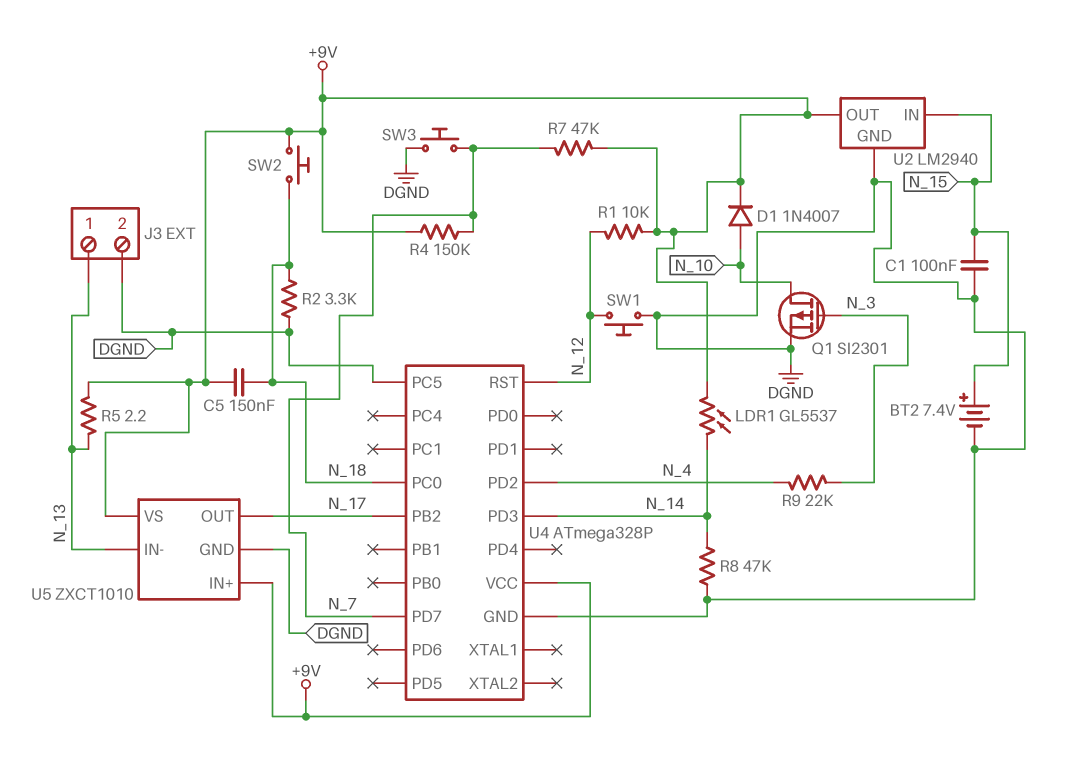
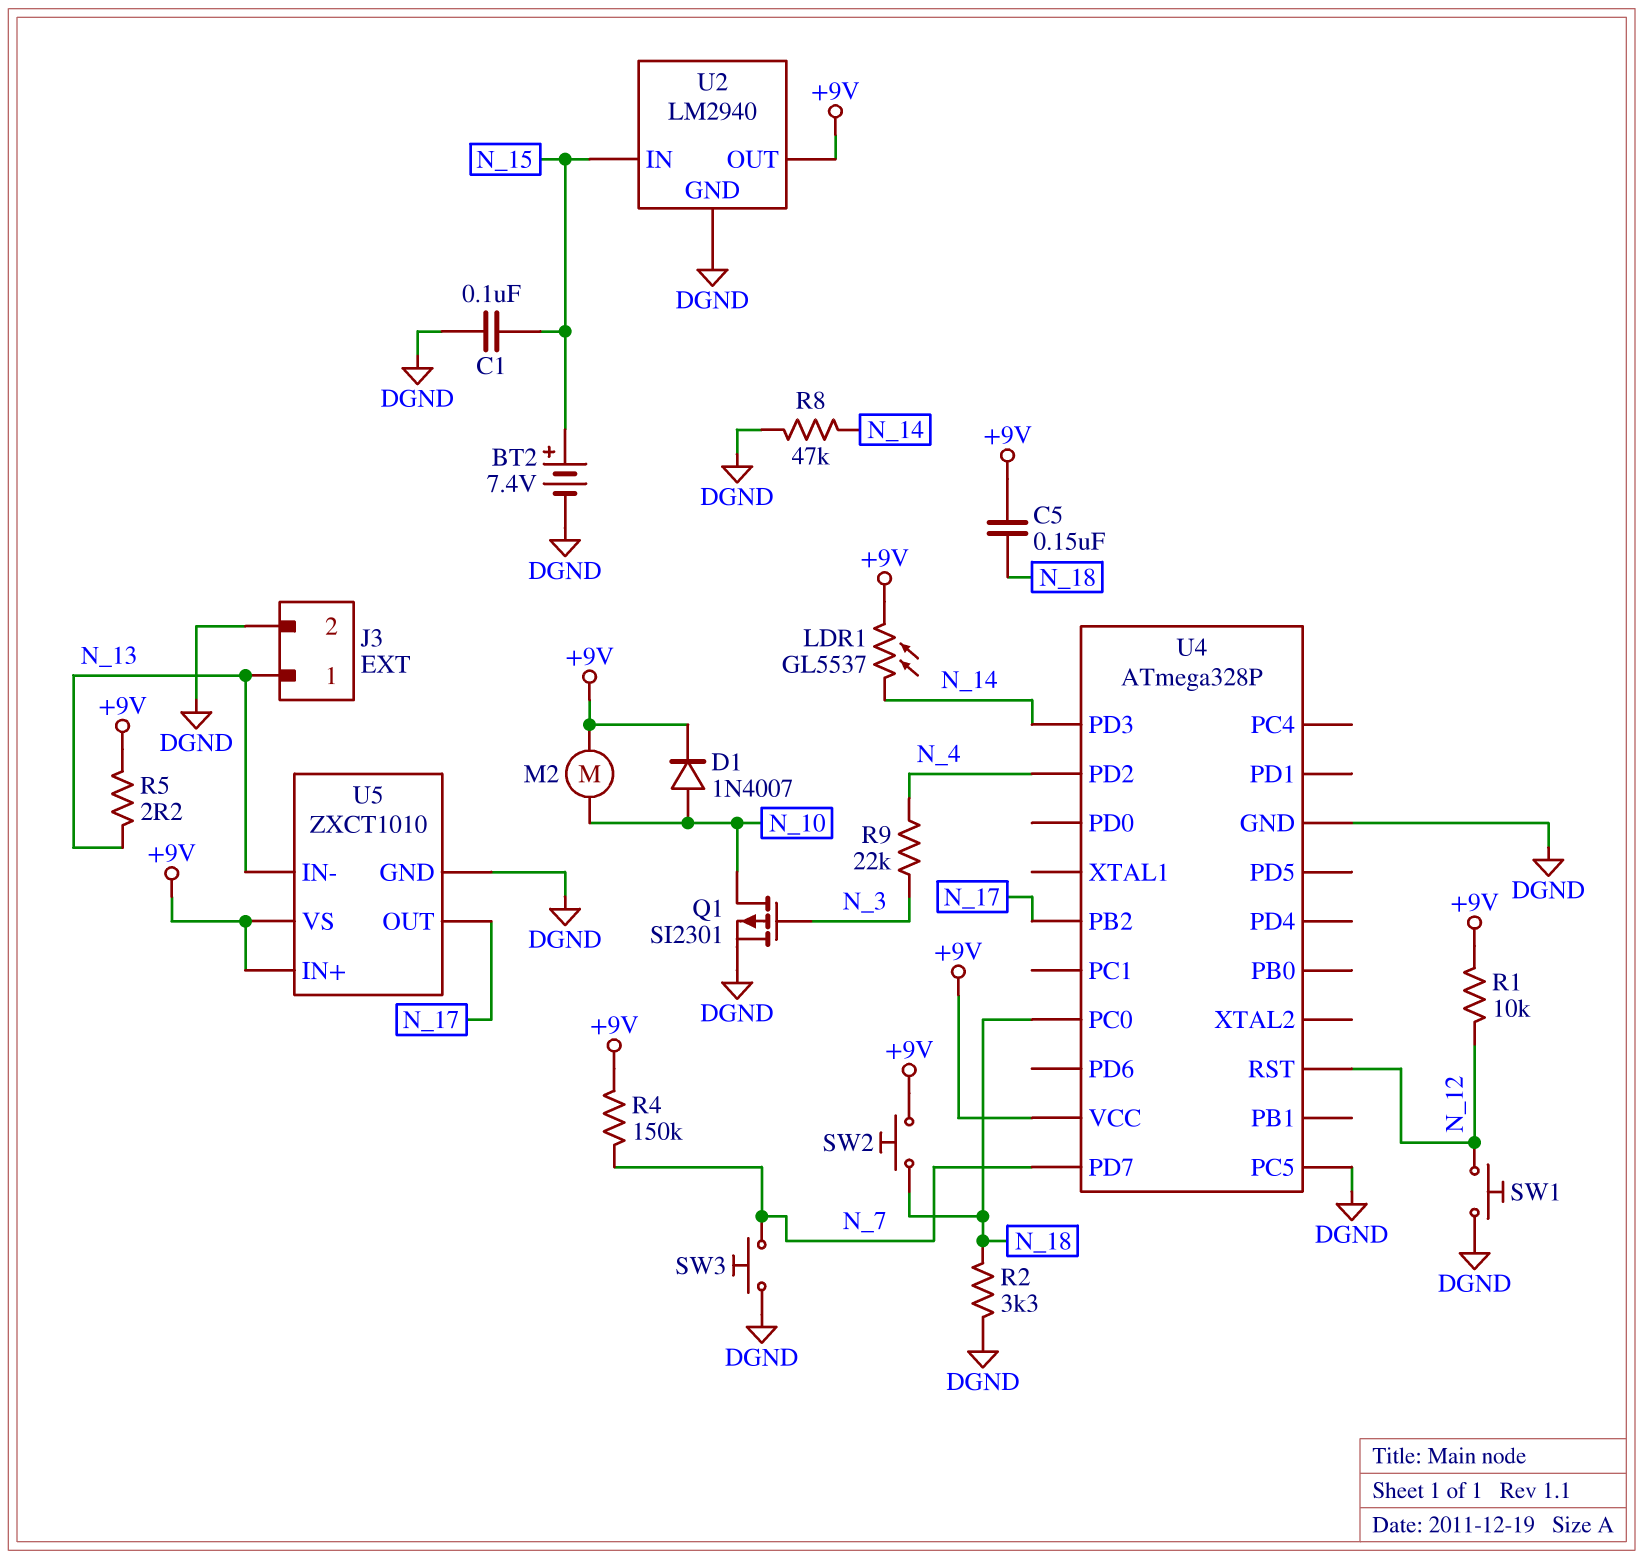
M2: none -> motor (+9V, N_10)
R7: 47k (+9V, N_7) -> none

